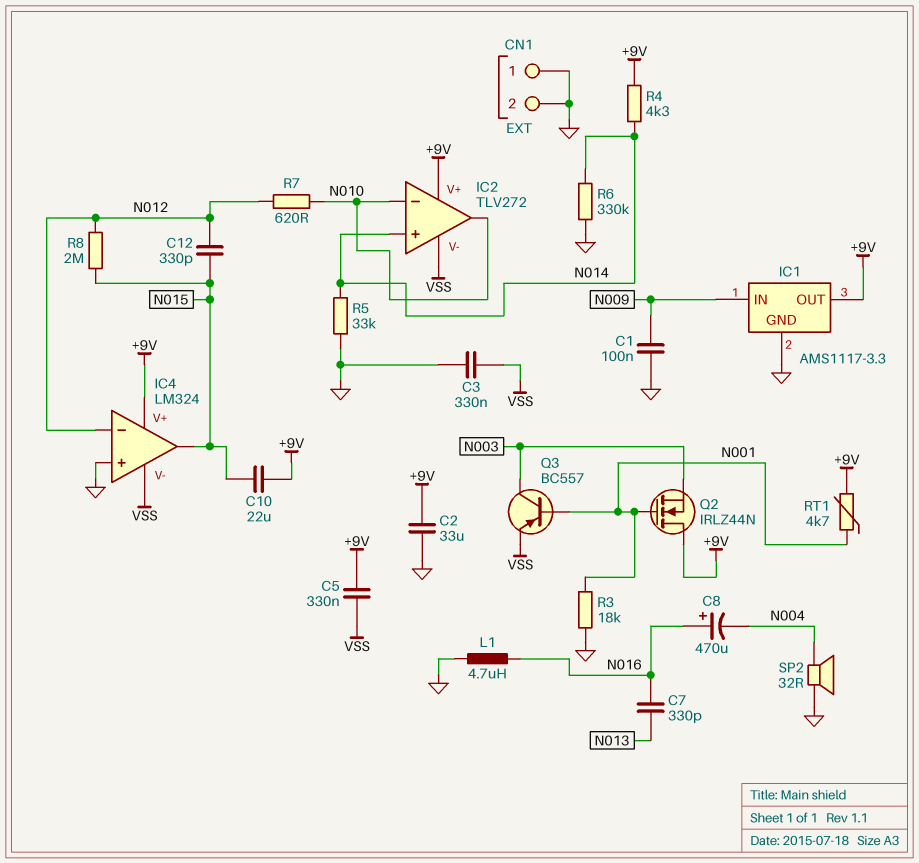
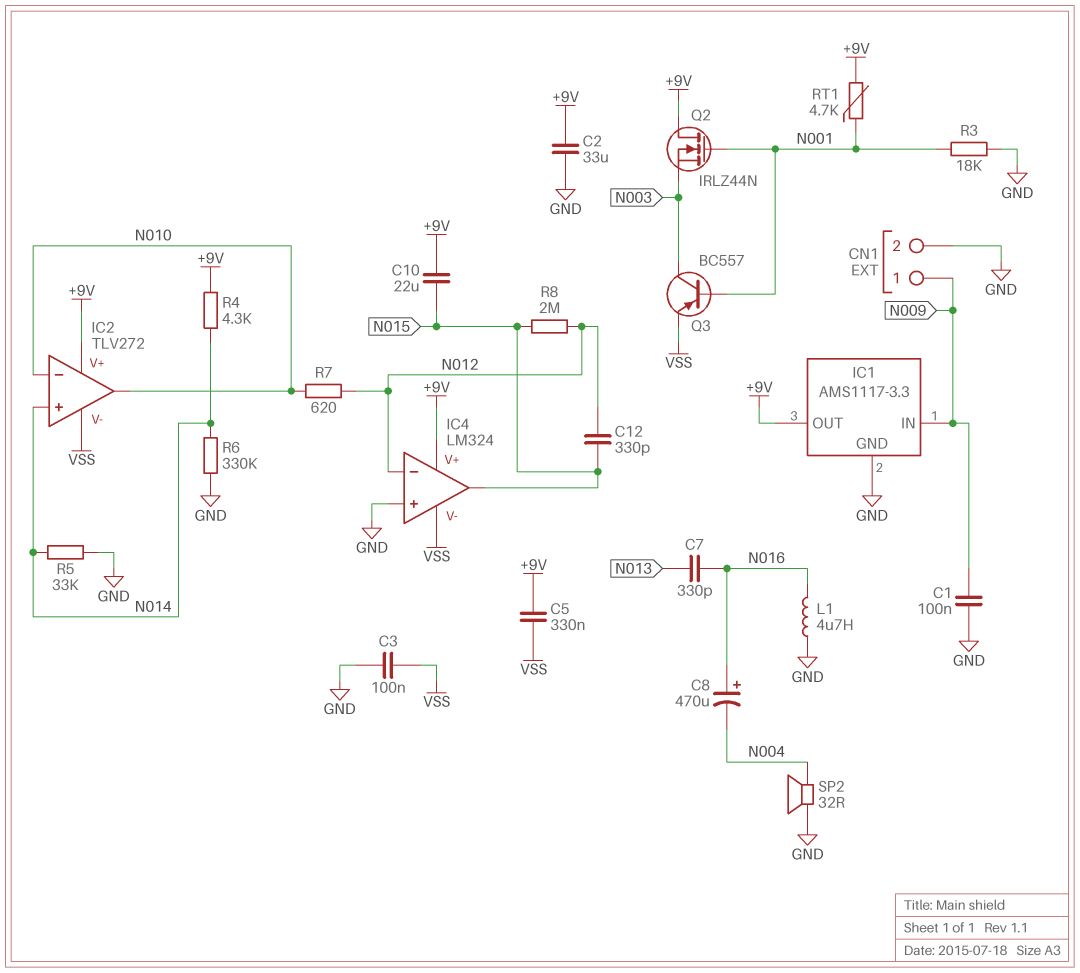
C3: 330nF (GND, VSS) -> 100nF (GND, VSS)
CN1 pin 1: GND -> N009

